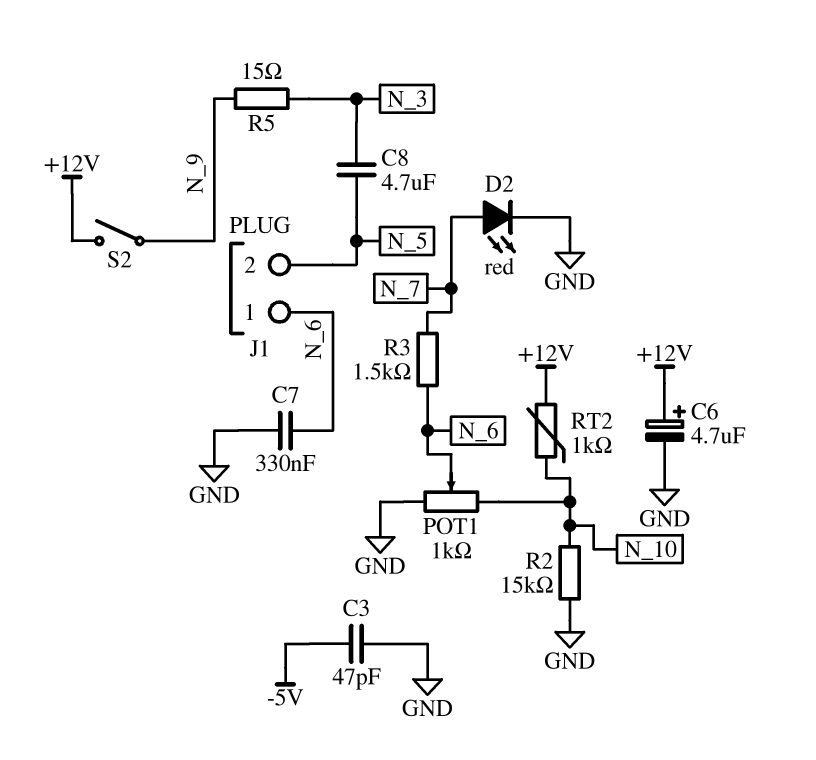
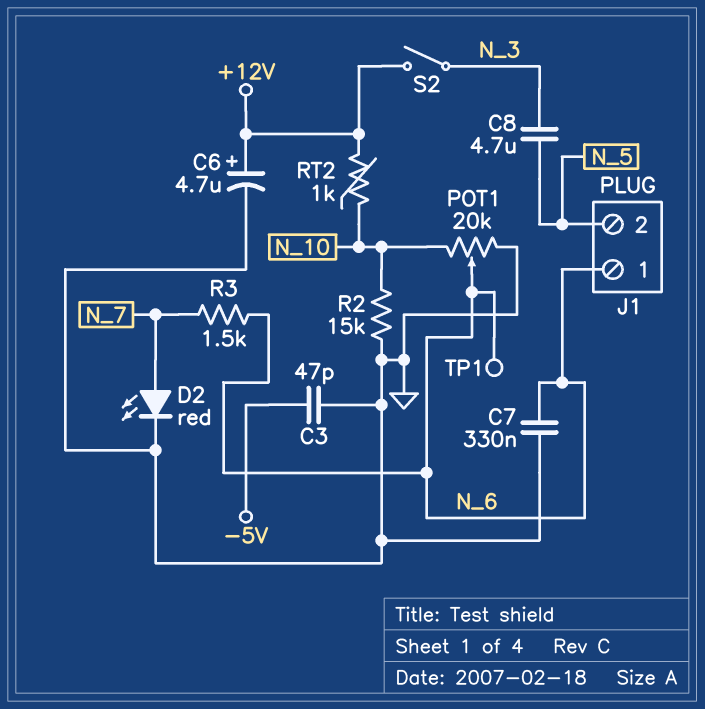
POT1: 1k (GND, N_10, wiper N_6) -> 20k (GND, N_10, wiper N_6)
R5: 15 (N_3, N_9) -> none
S2: switch (+12V, N_9) -> switch (+12V, N_3)
TP1: none -> test point (N_6)

